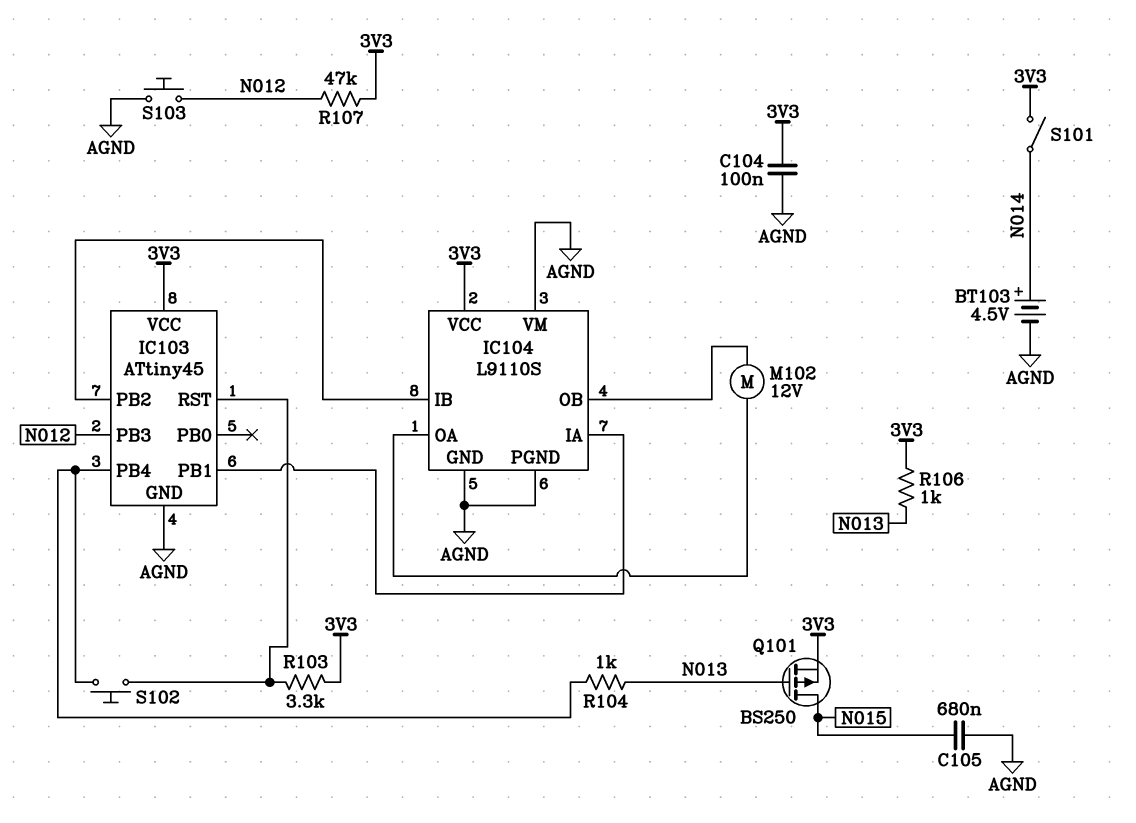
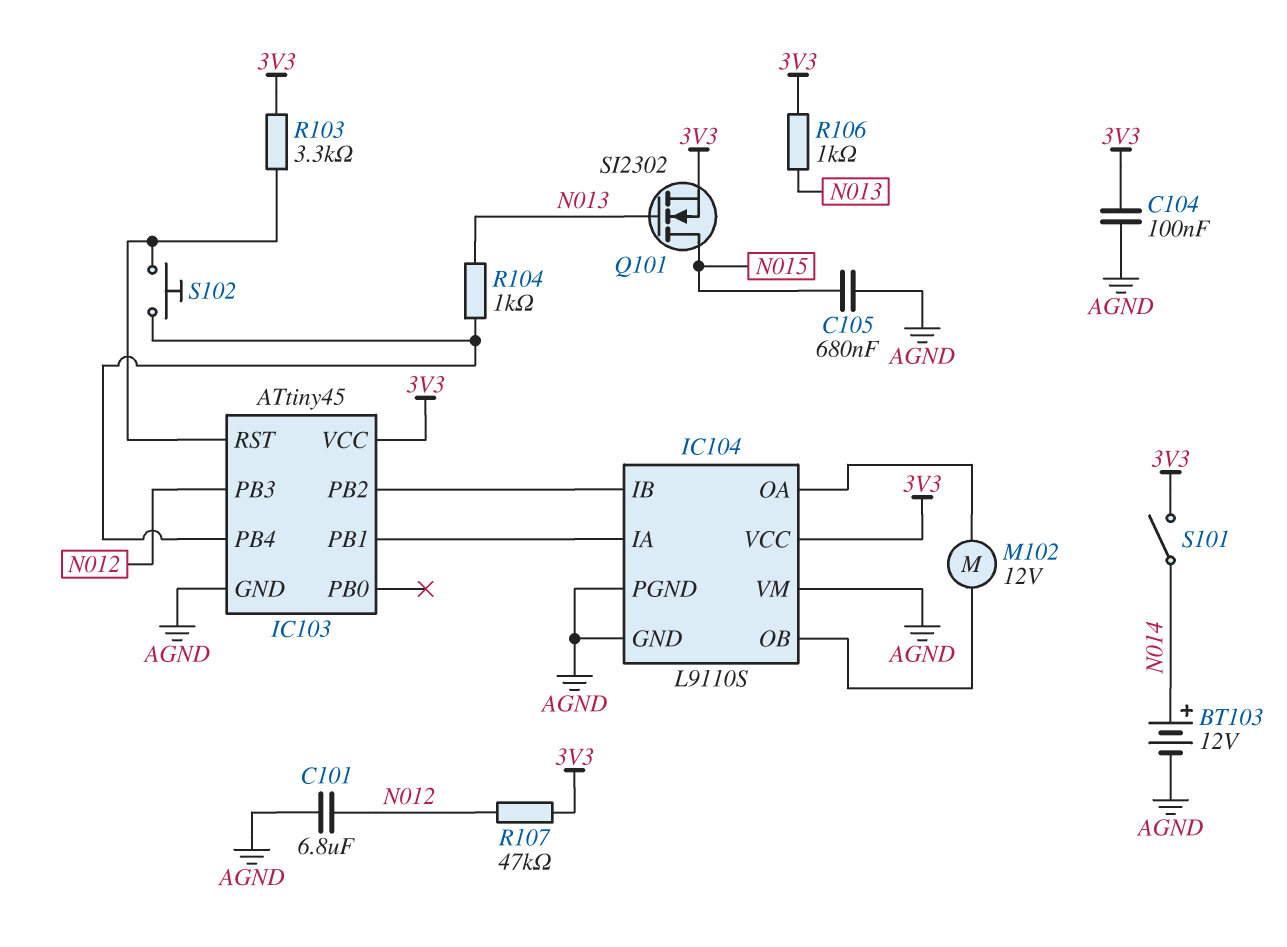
BT103: 4.5V (plus N014, minus AGND) -> 12V (plus N014, minus AGND)
C101: none -> 6.8uF (AGND, N012)
Q101: PMOS BS250 (G N013, D N015, S 3V3) -> NMOS SI2302 (G N013, D N015, S 3V3)
S103: button (AGND, N012) -> none

